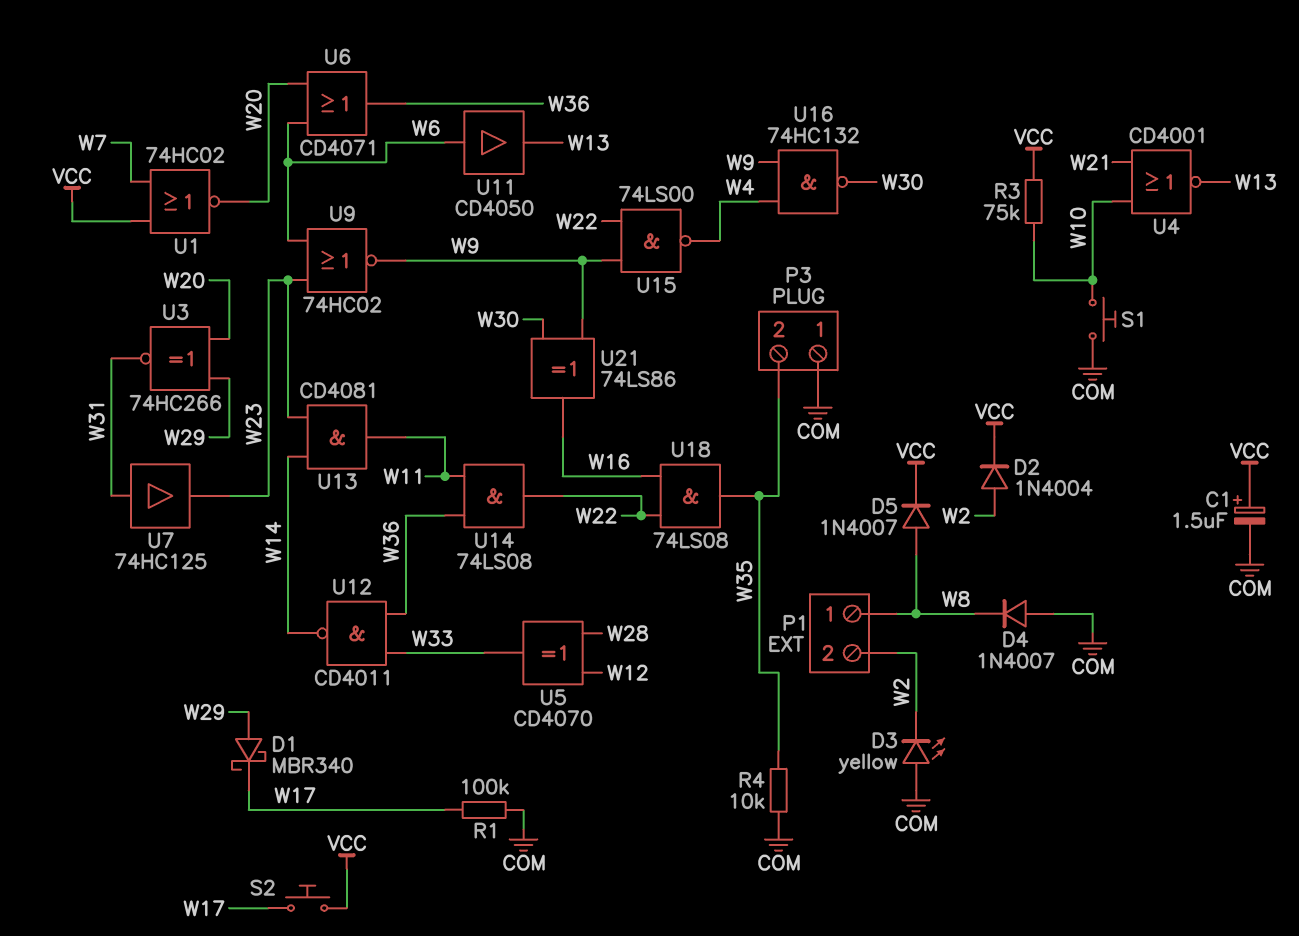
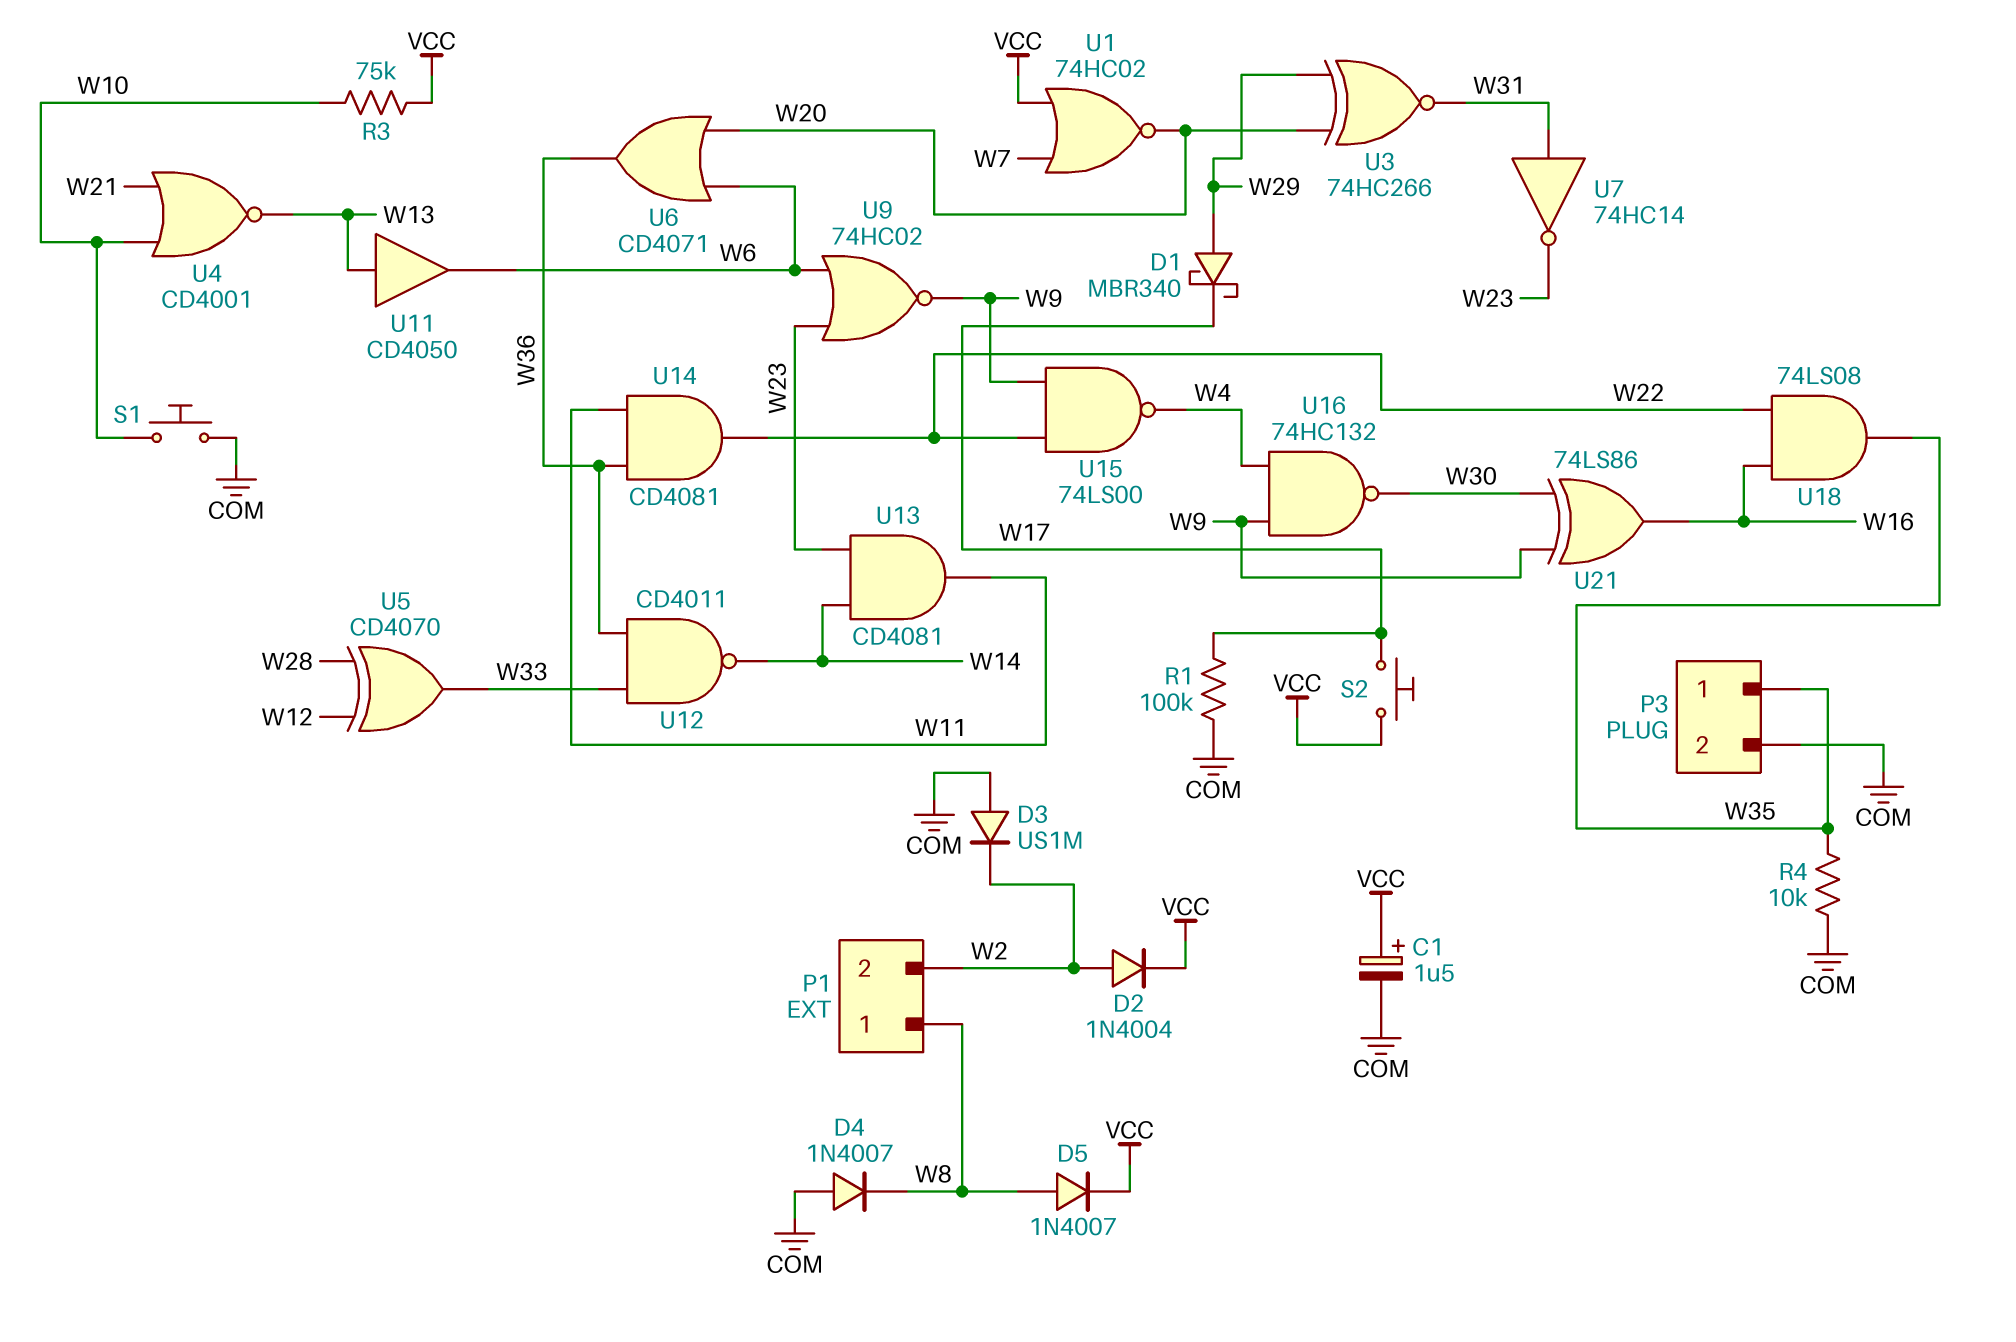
D3: LED yellow (A COM, K W2) -> diode US1M (A COM, K W2)
P3 pin 1: COM -> W35
P3 pin 2: W35 -> COM
U7: buffer 74HC125 (in W31, out W23) -> NOT 74HC14 (in W31, out W23)
U11: buffer CD4050 (in W6, out W13) -> buffer CD4050 (in W13, out W6)
U14: AND 74LS08 (in W11, in W36, out W22) -> AND CD4081 (in W11, in W36, out W22)

